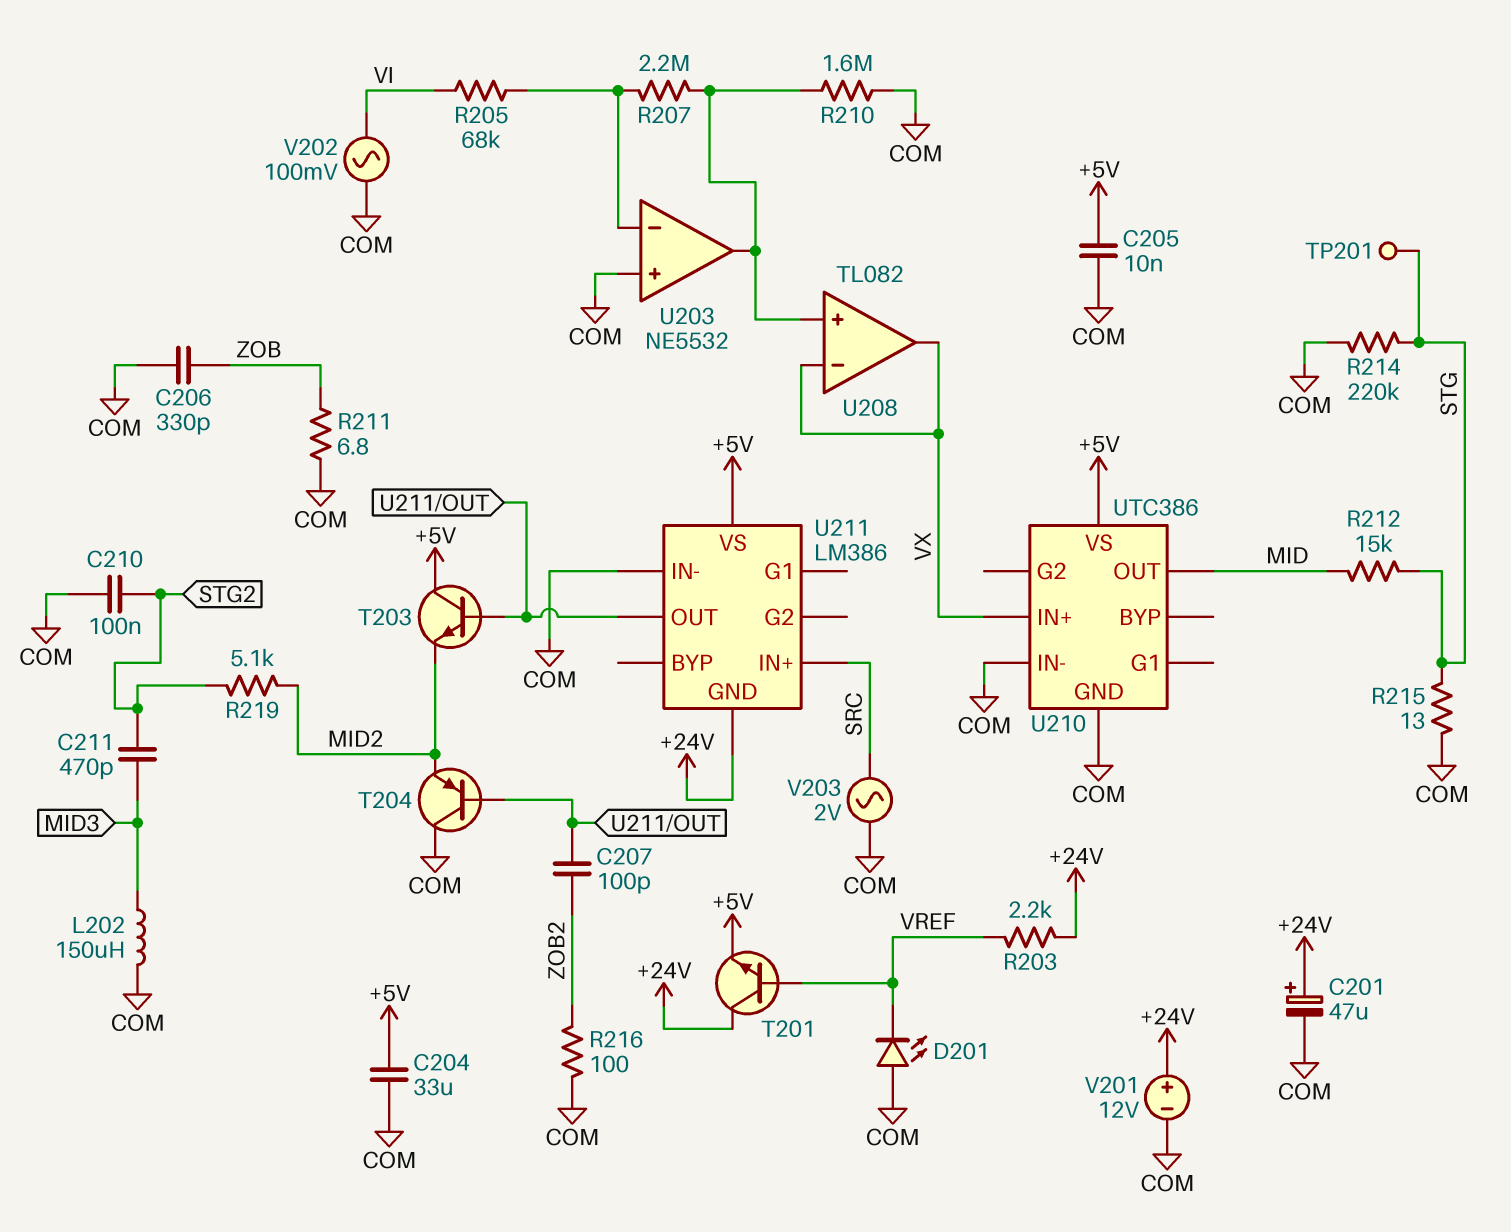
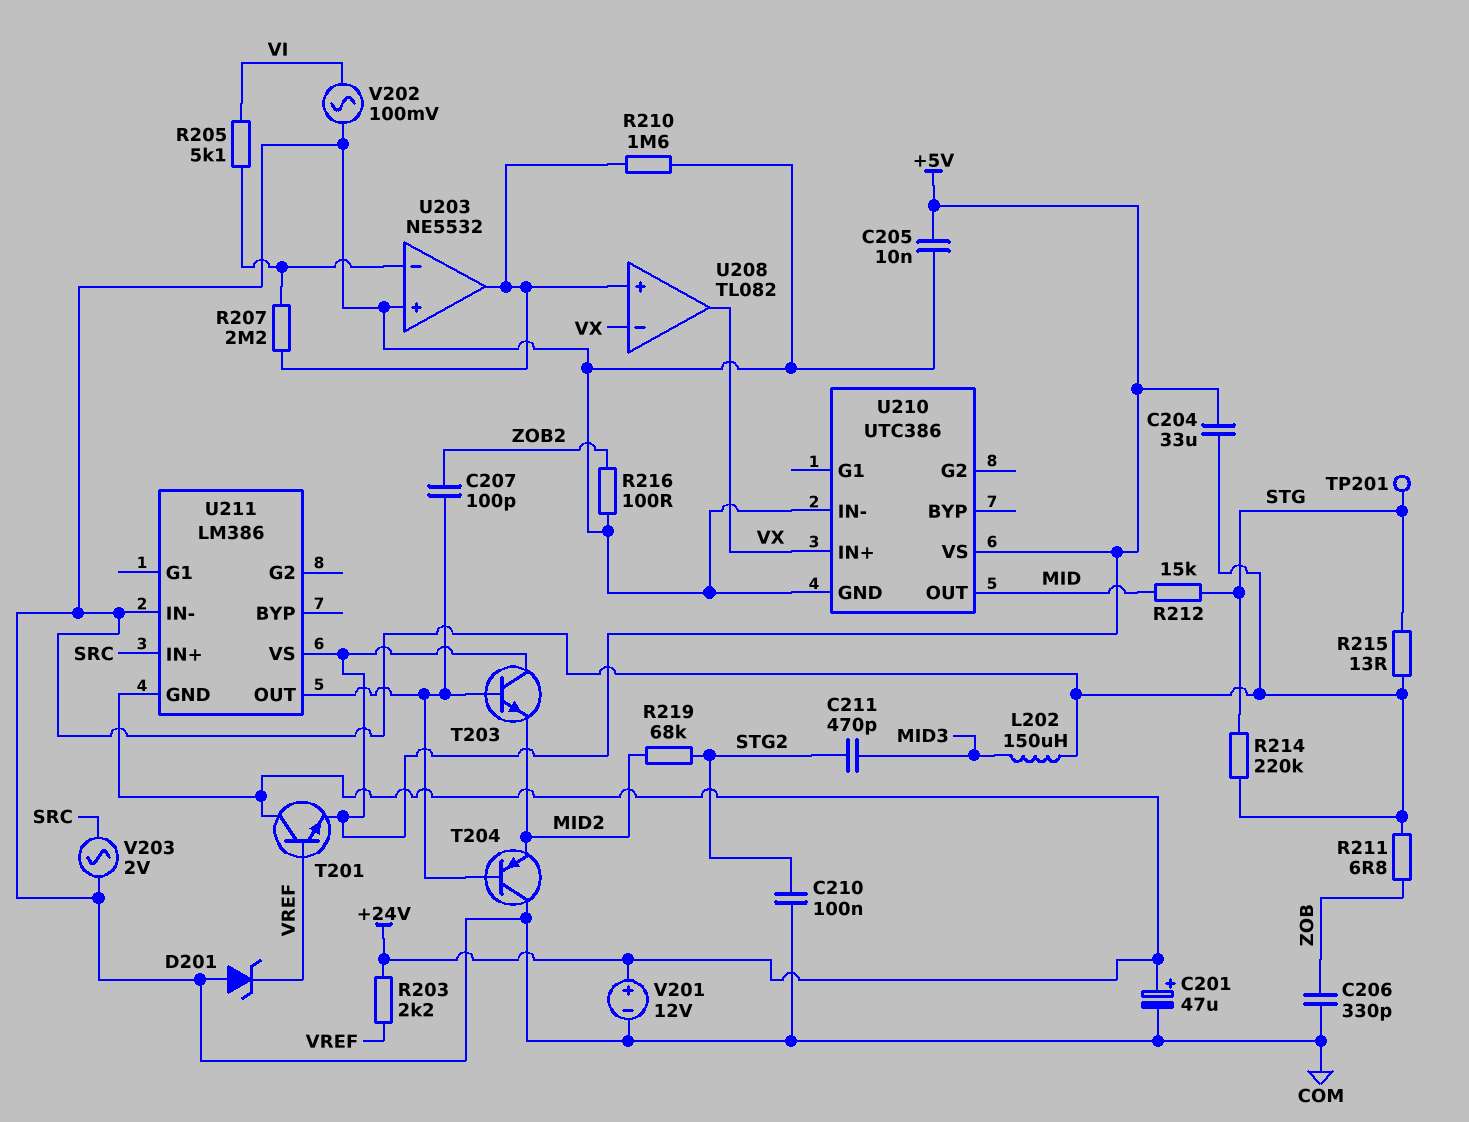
D201: LED (A COM, K VREF) -> zener (A COM, K VREF)
R205: 68k (U203/in-, VI) -> 5.1k (U203/in-, VI)
R219: 5.1k (MID2, STG2) -> 68k (MID2, STG2)

